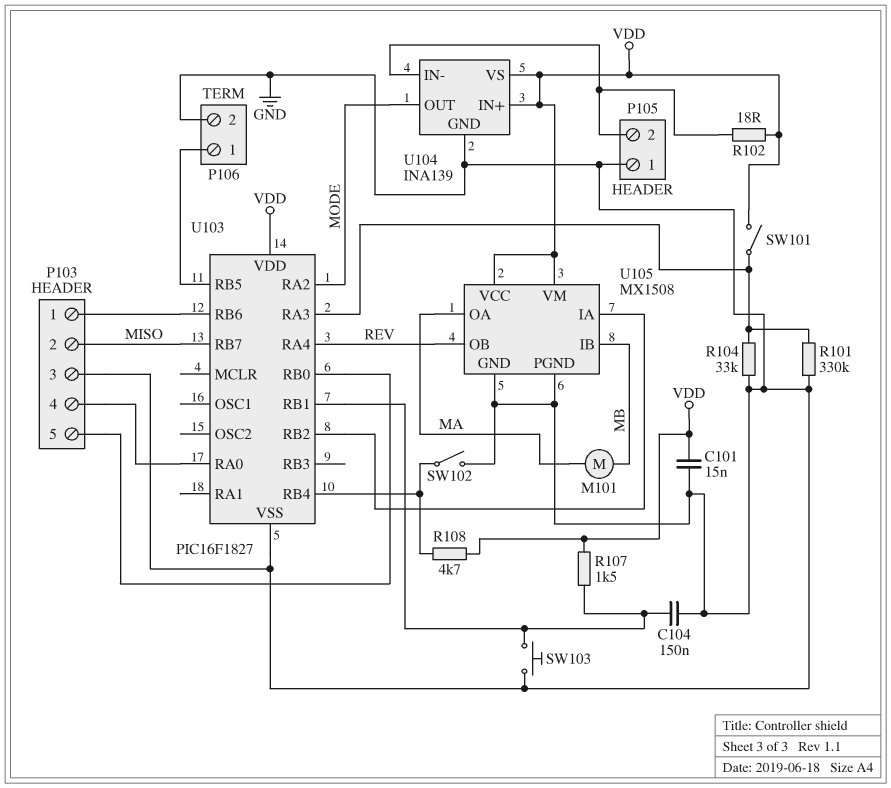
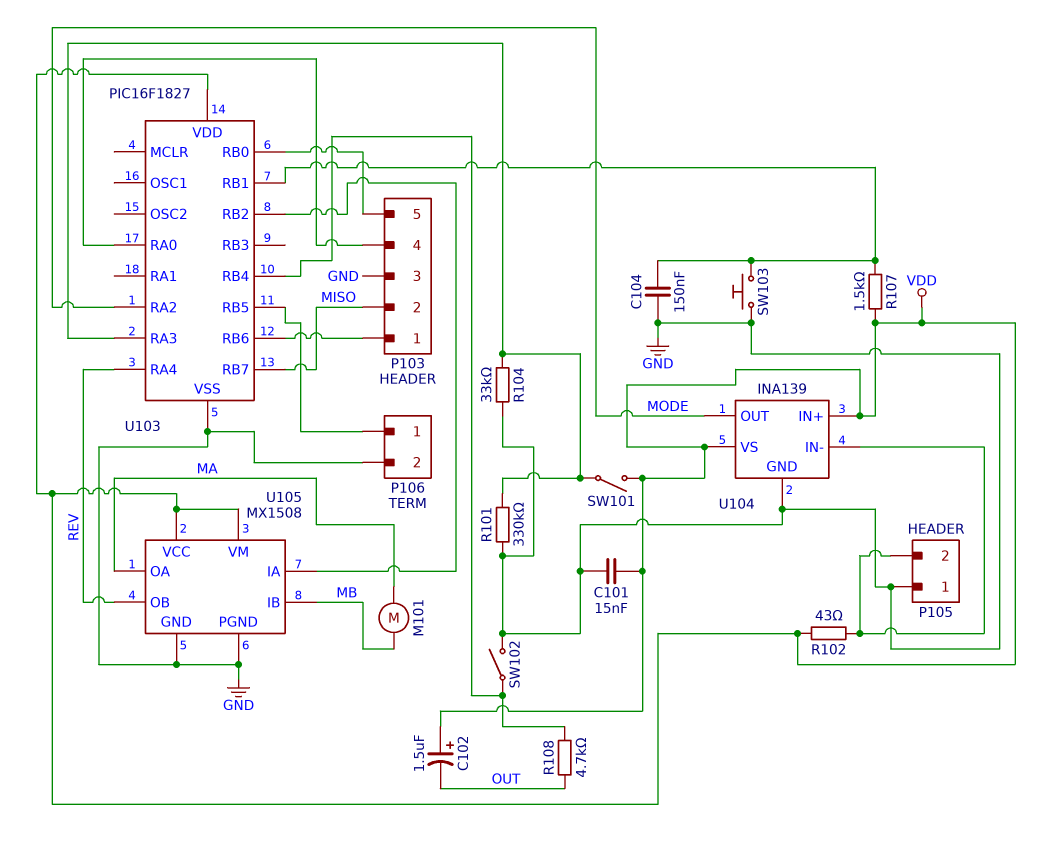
C102: none -> 1.5uF (plus VDD, minus OUT)
R102: 18 (P105/2, VDD) -> 43 (P105/2, VDD)
R108: 4.7k (U103/RB4, VDD) -> 4.7k (OUT, U103/RB4)

